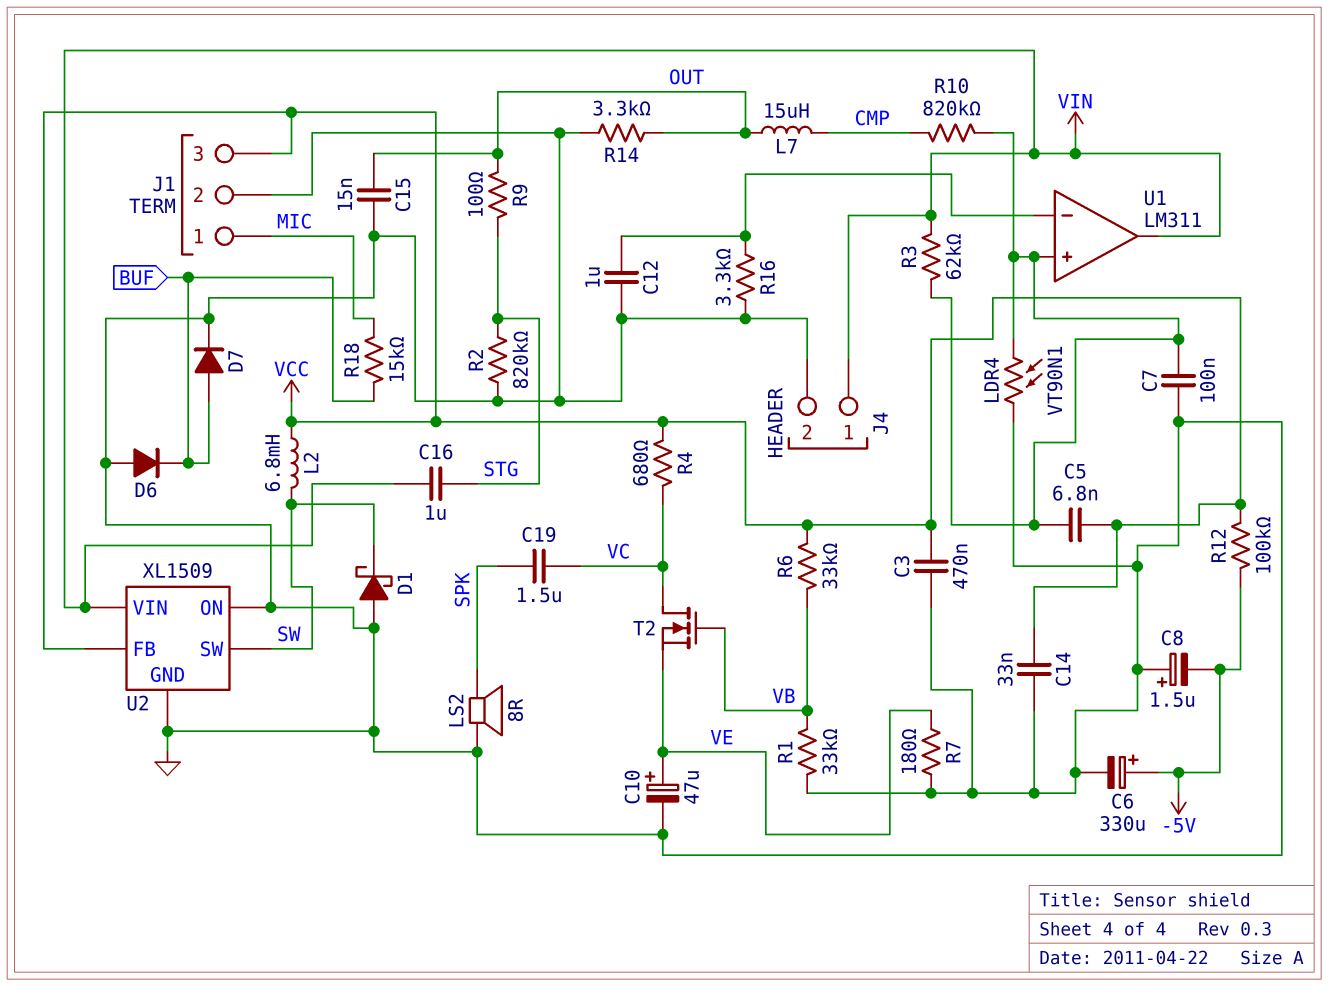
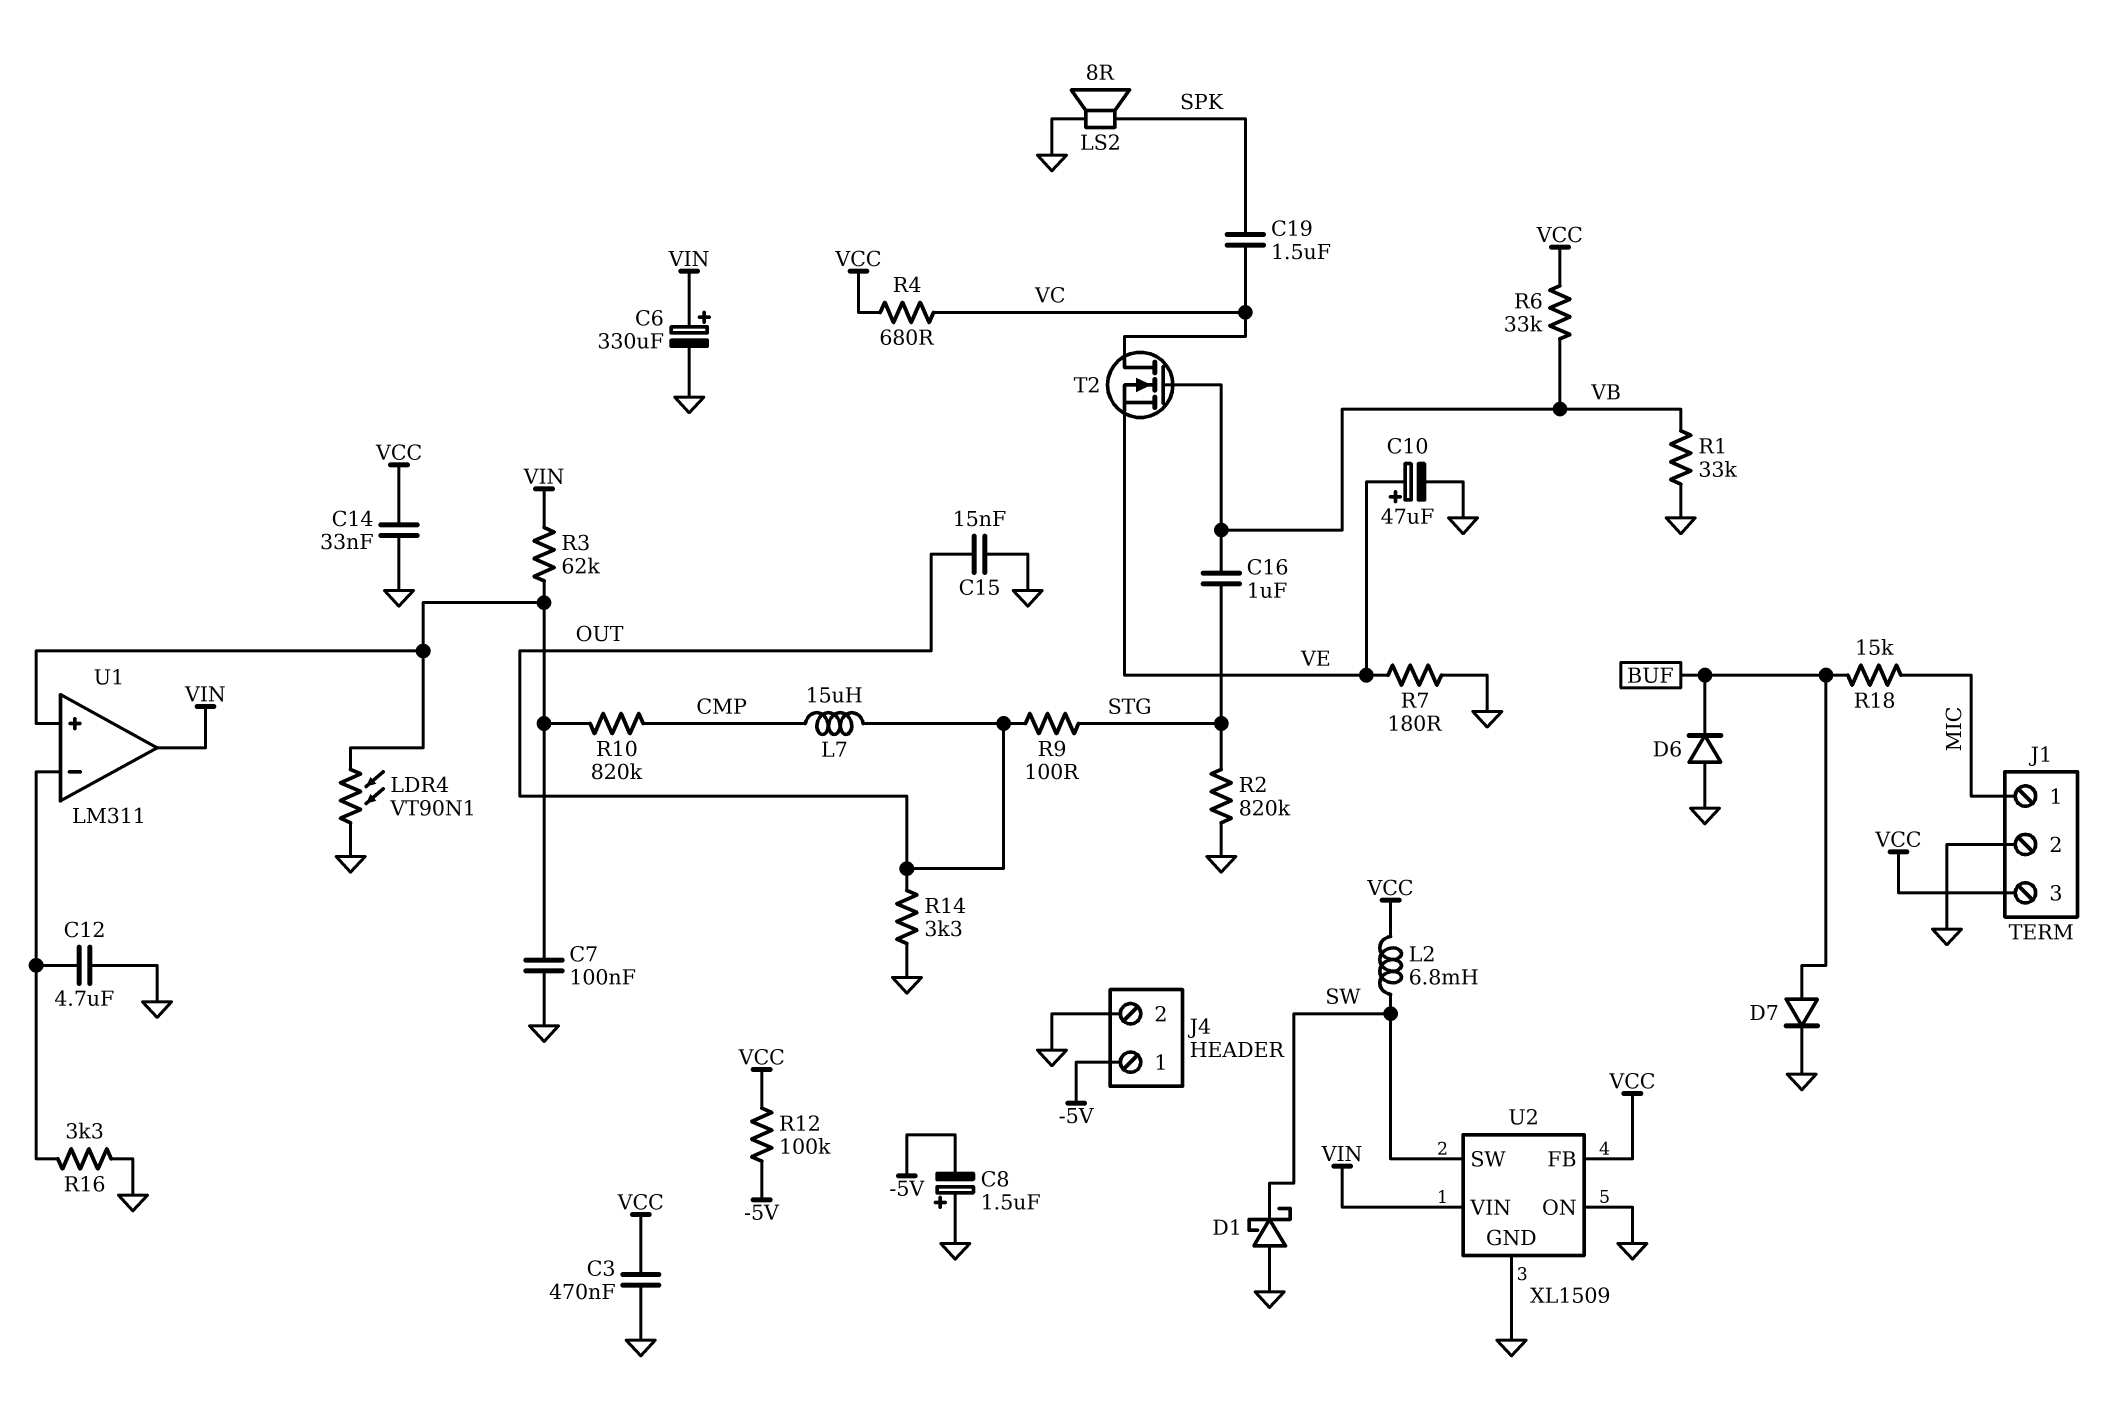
C5: 6.8nF (U1/in+, VCC) -> none
C6: 330uF (plus -5V, minus GND) -> 330uF (plus VIN, minus GND)
C12: 1uF (GND, U1/in-) -> 4.7uF (GND, U1/in-)
C16: 1uF (STG, VIN) -> 1uF (STG, VB)
J4 pin 1: VIN -> -5V

